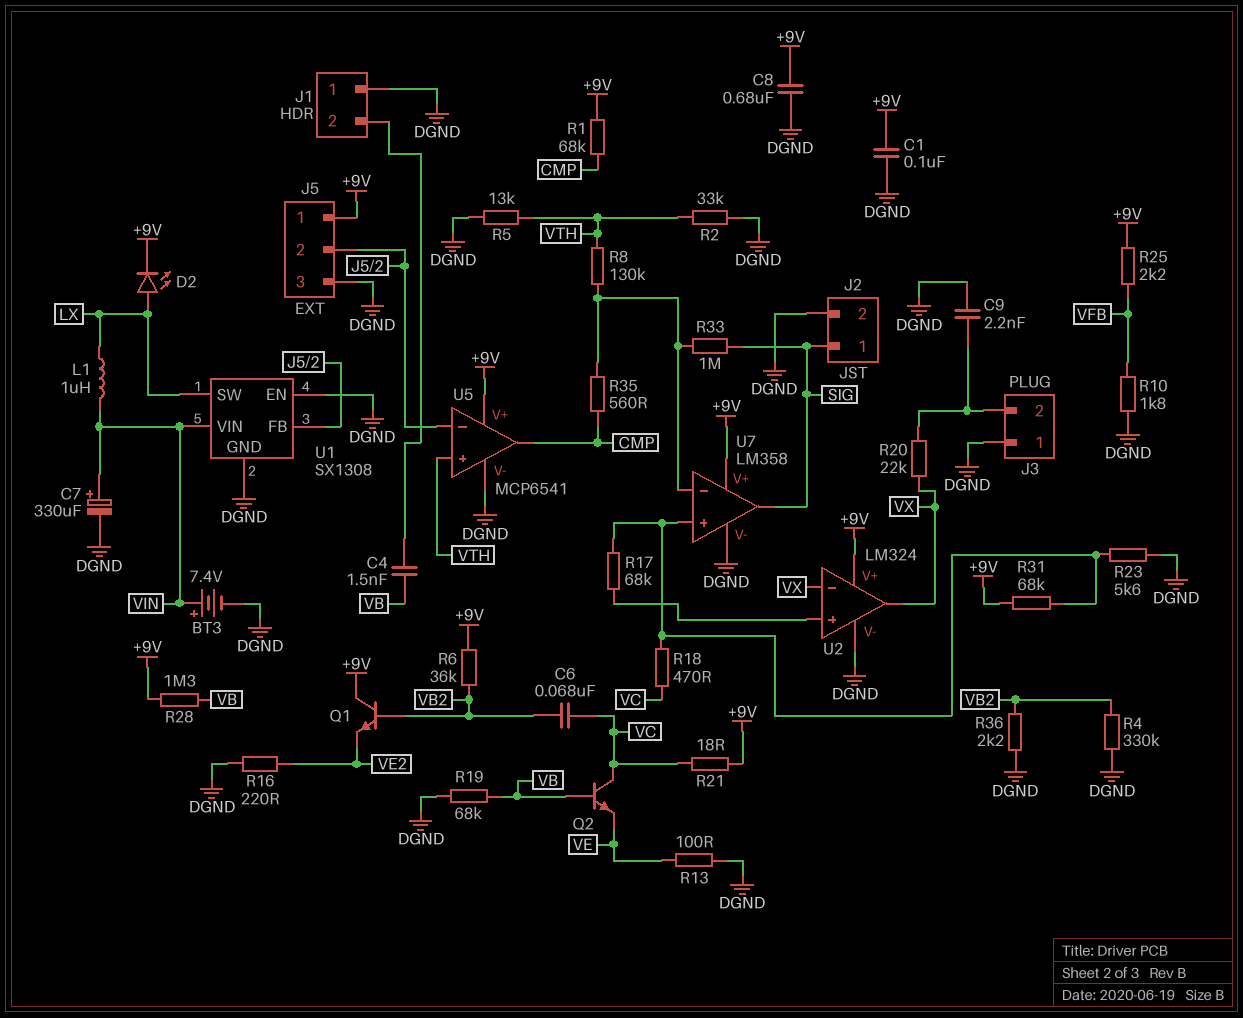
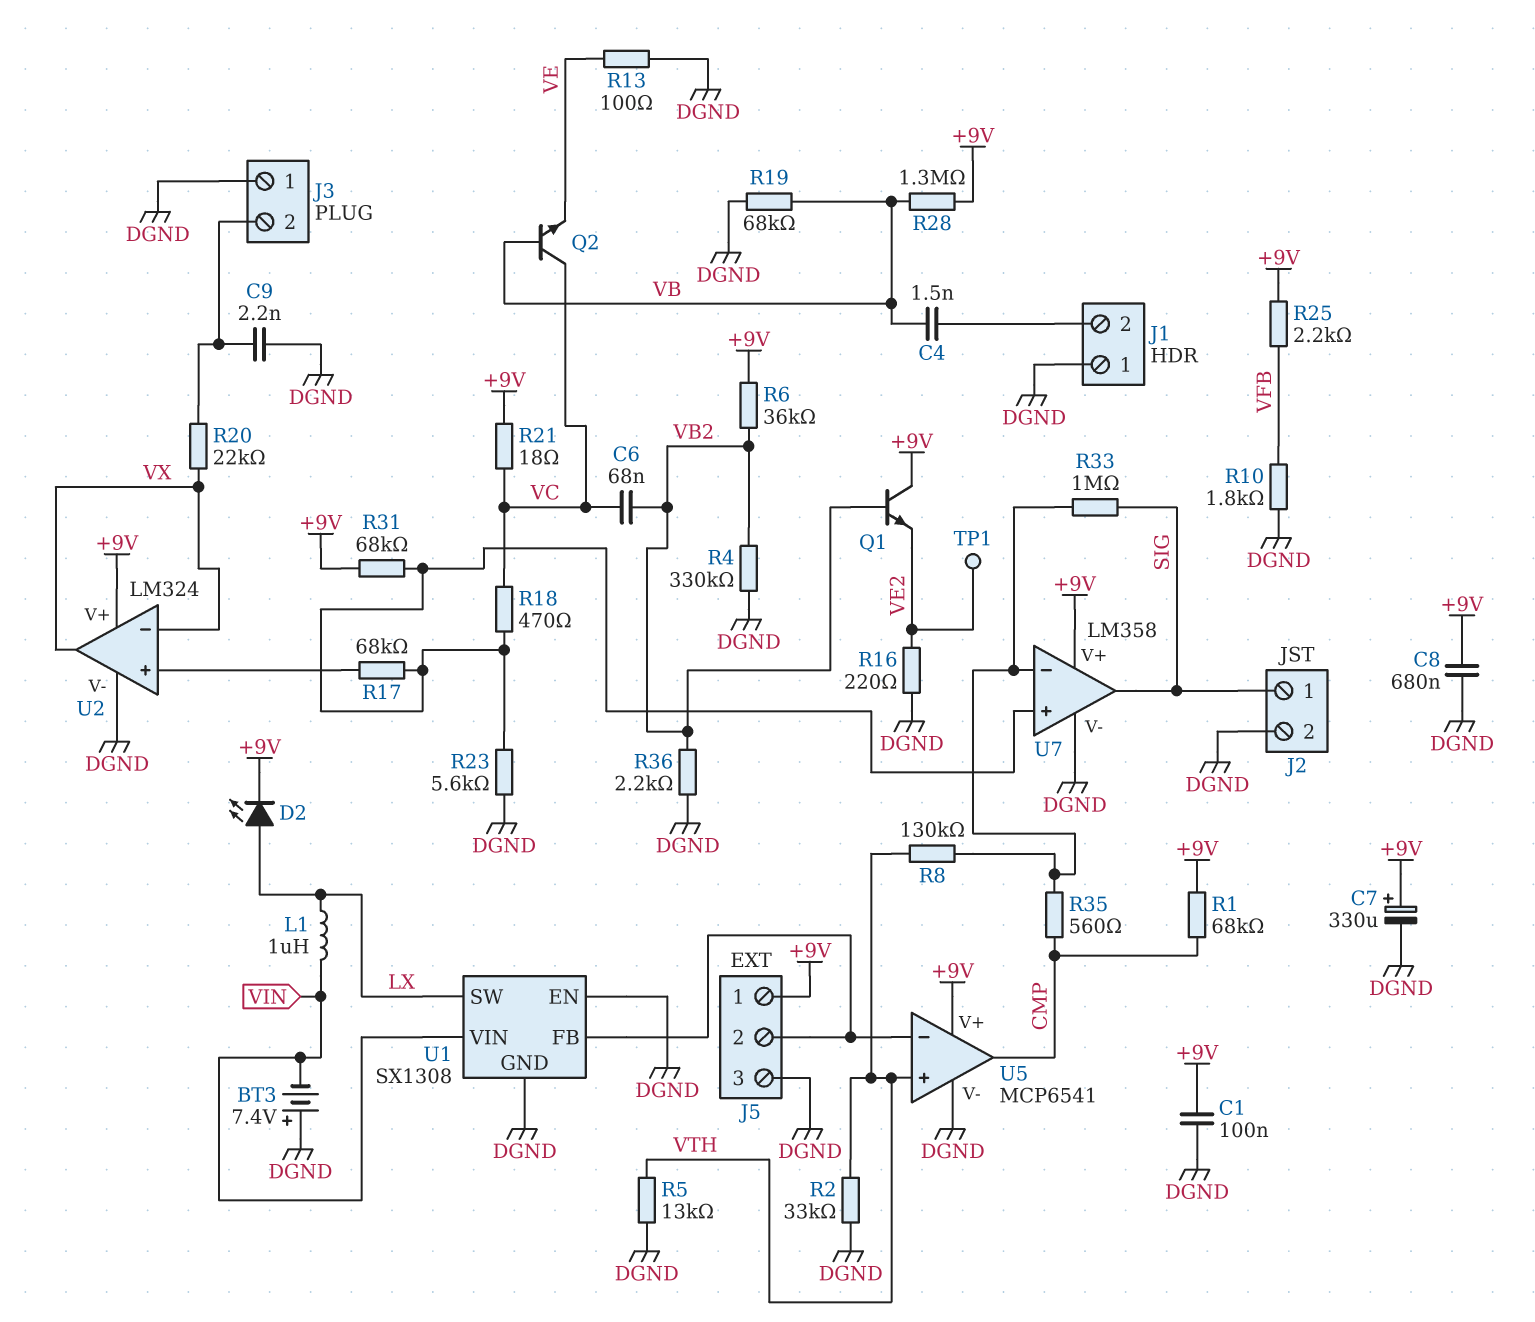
BT3: 7.4V (plus VIN, minus DGND) -> 7.4V (plus DGND, minus VIN)
C7: 330uF (plus VIN, minus DGND) -> 330uF (plus +9V, minus DGND)
TP1: none -> test point (VE2)

